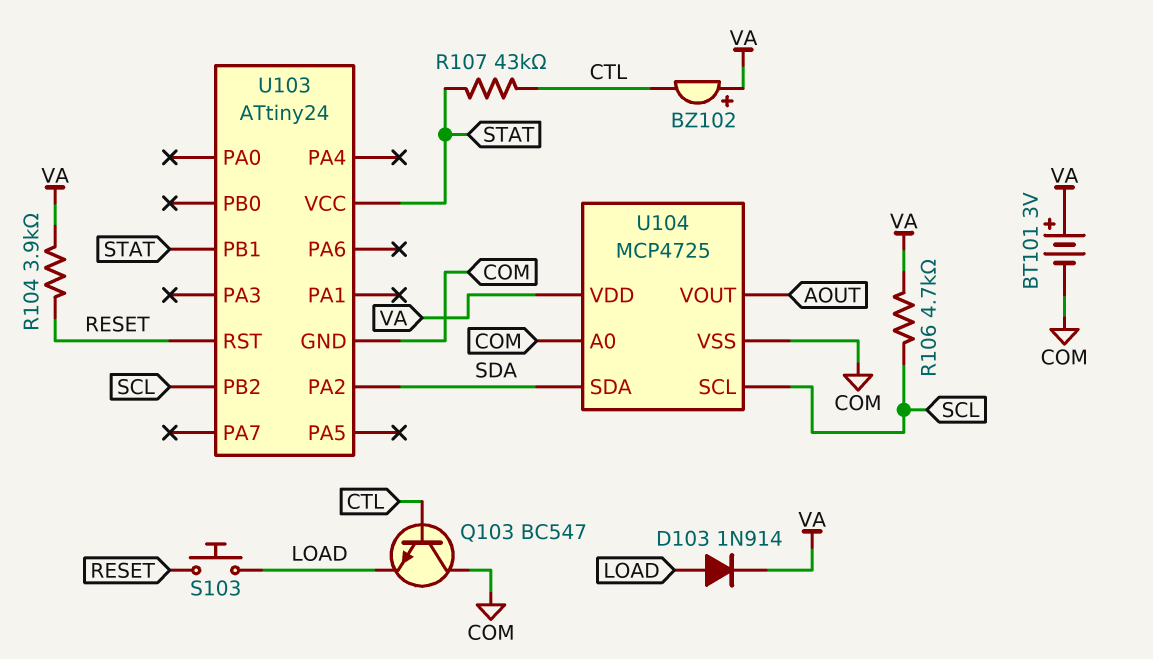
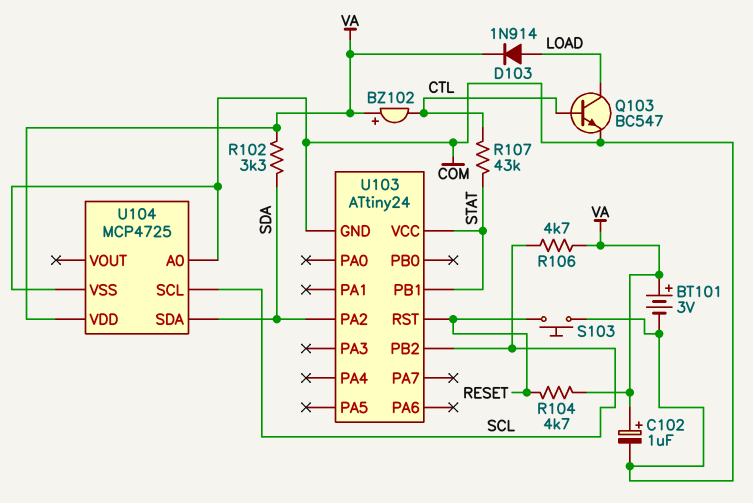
C102: none -> 1uF (plus VA, minus COM)
Q103: NPN BC547 (B CTL, C COM, E LOAD) -> NPN BC547 (B CTL, C LOAD, E COM)
R102: none -> 3.3k (SDA, VA)
R104: 3.9k (RESET, VA) -> 4.7k (RESET, VA)
S103: button (LOAD, RESET) -> button (COM, RESET)
U104 pin VOUT: AOUT -> none

